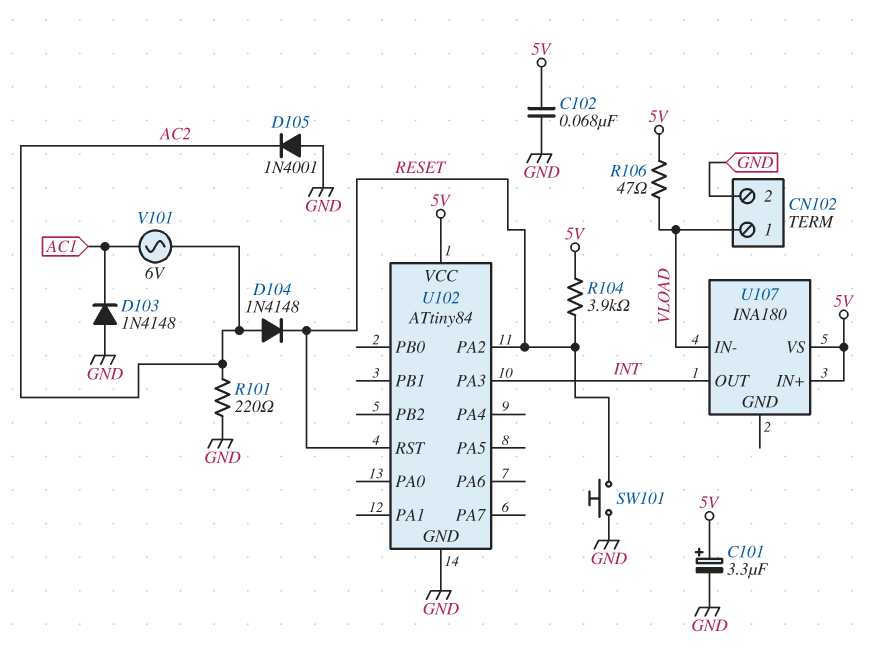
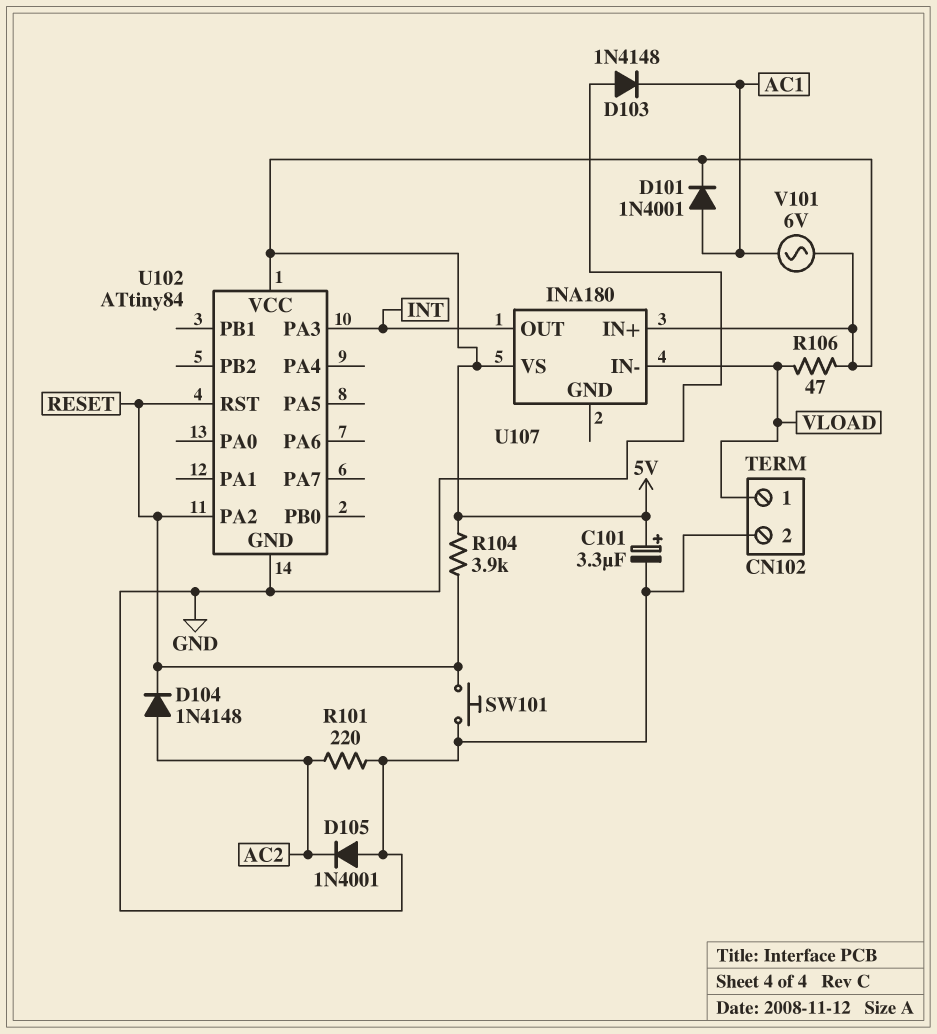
C102: 68nF (5V, GND) -> none
D101: none -> diode 1N4001 (A AC1, K 5V)
V101: AC 6V (AC1, AC2) -> AC 6V (5V, AC1)

